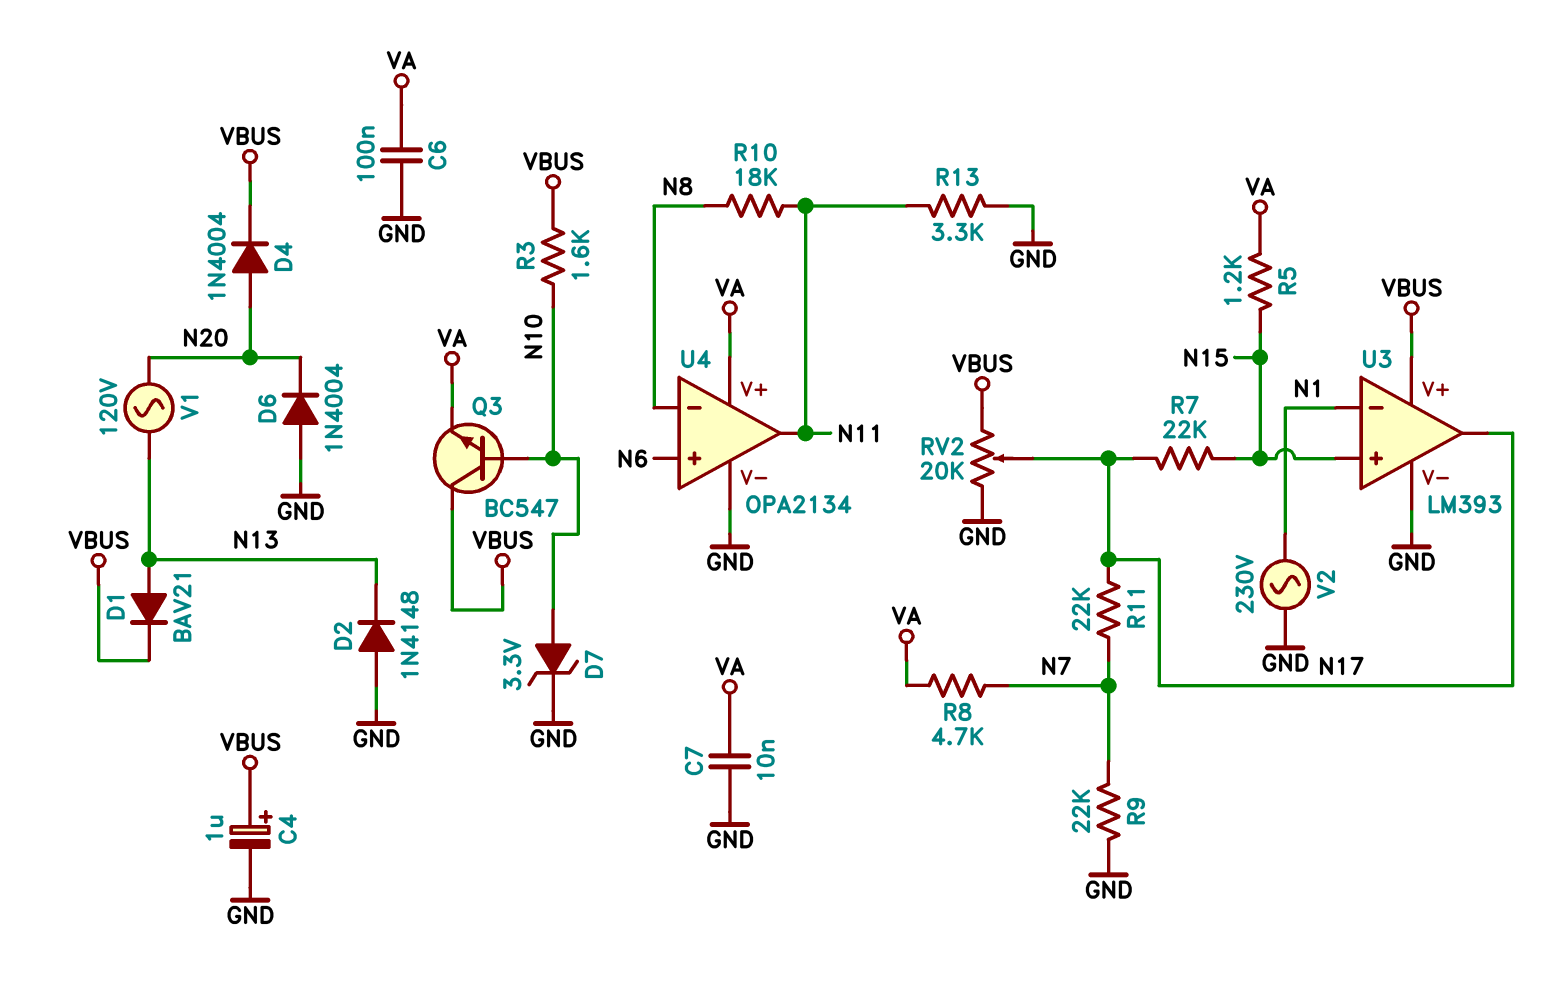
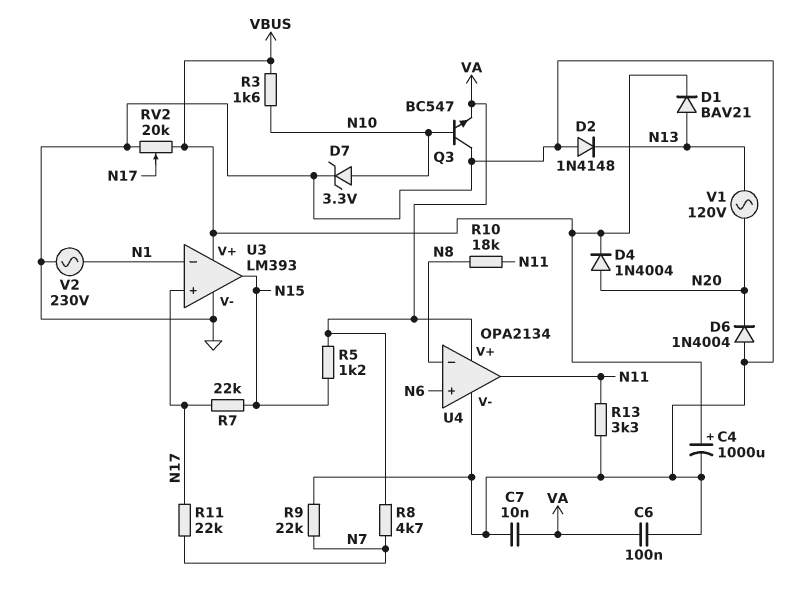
C4: 1uF (plus VBUS, minus GND) -> 1000uF (plus VBUS, minus GND)
Q3: NPN BC547 (B N10, C VBUS, E VA) -> NPN BC547 (B N10, C GND, E VA)
U3 pin in+: N15 -> N17
U3 pin out: N17 -> N15

